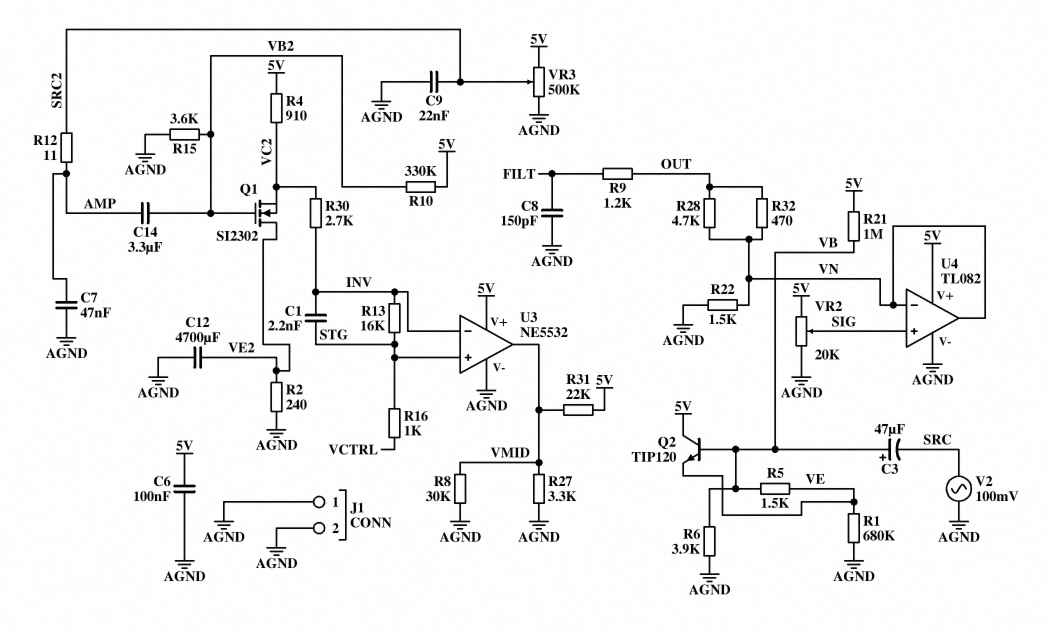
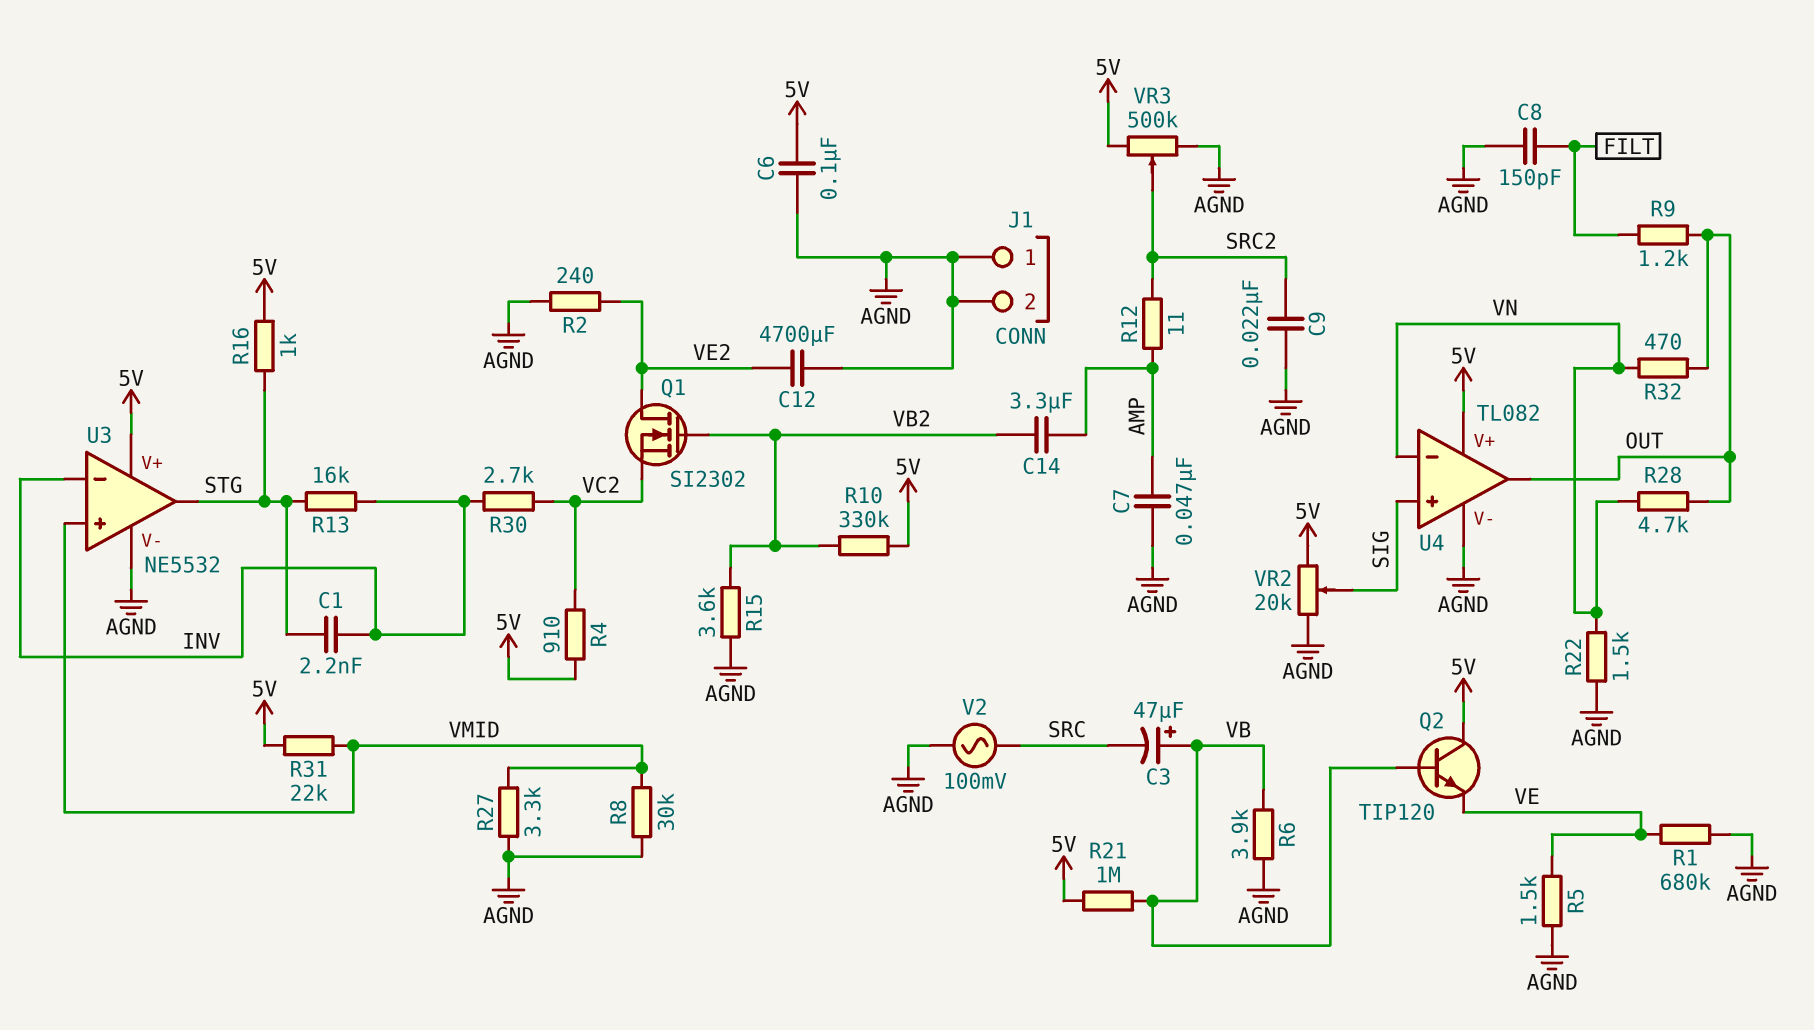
R5: 1.5k (VB, VE) -> 1.5k (AGND, VE)
R16: 1k (STG, VCTRL) -> 1k (5V, STG)
U3 pin in+: STG -> VMID
U3 pin out: VMID -> STG
U4 pin out: VN -> OUT

